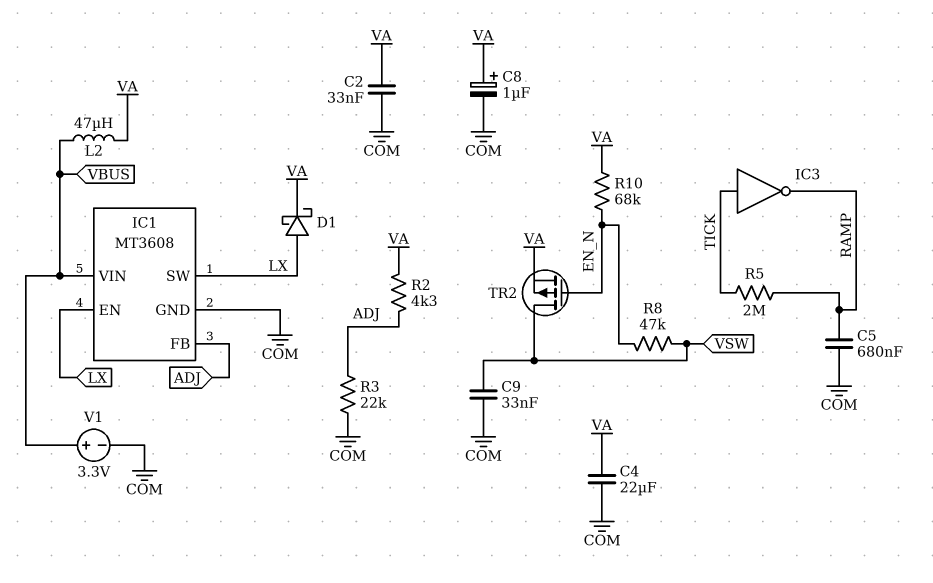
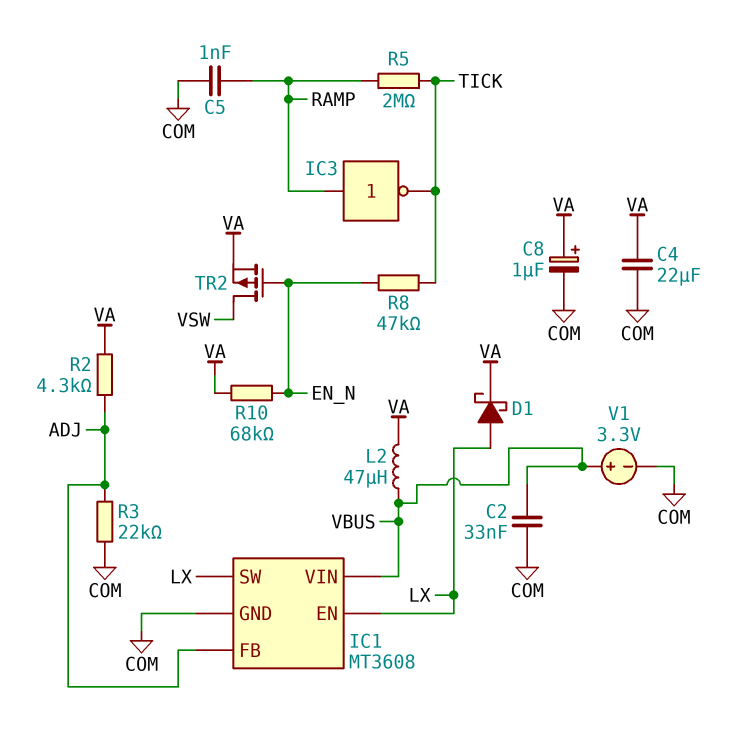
C2: 33nF (COM, VA) -> 33nF (COM, VBUS)
C5: 680nF (COM, RAMP) -> 1nF (COM, RAMP)
C9: 33nF (COM, VSW) -> none
IC3: NOT (in TICK, out RAMP) -> NOT (in RAMP, out TICK)
R8: 47k (EN_N, VSW) -> 47k (EN_N, TICK)

